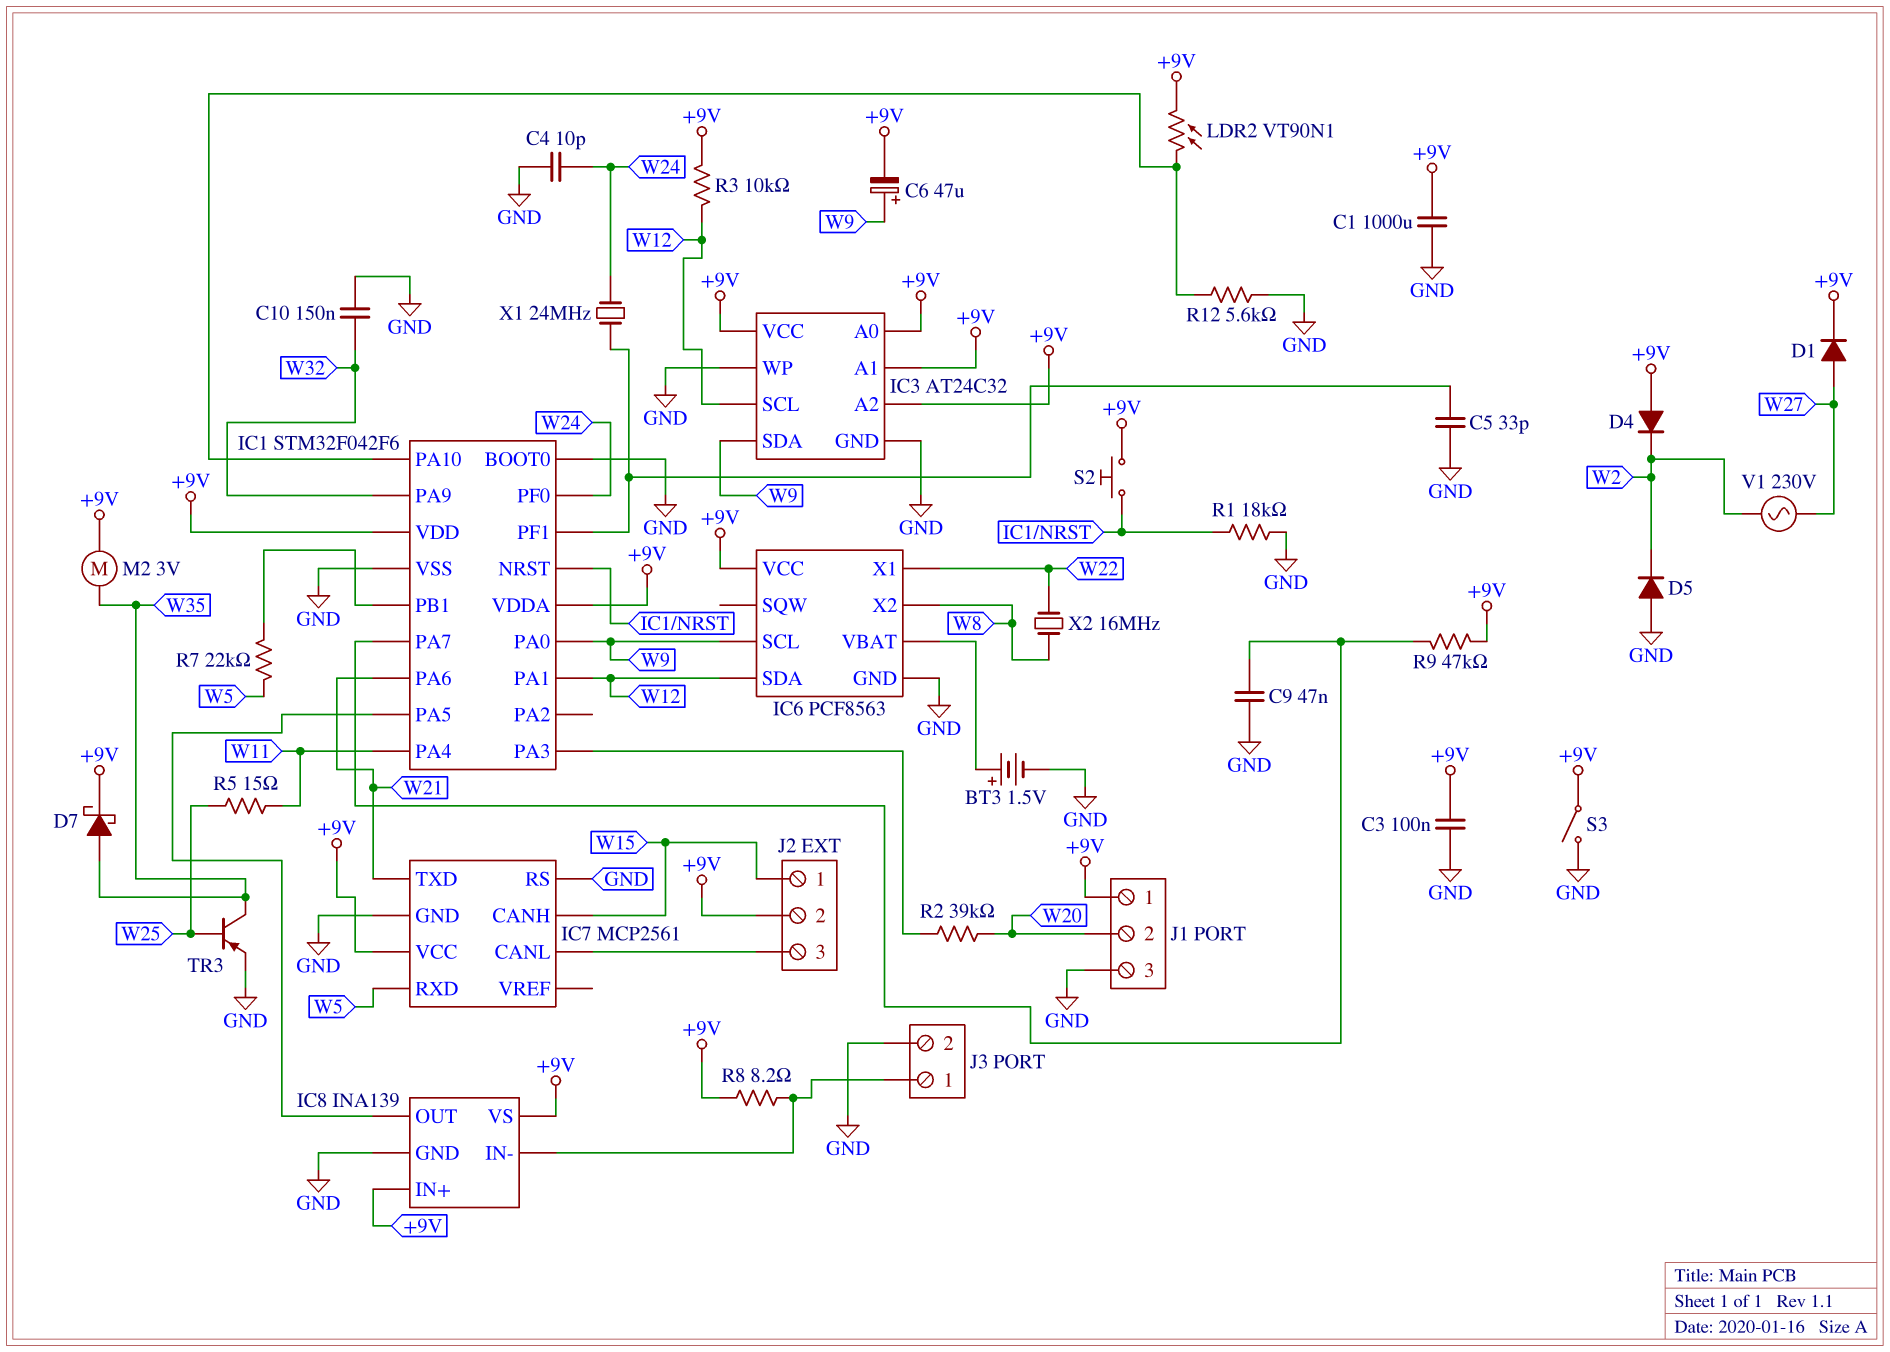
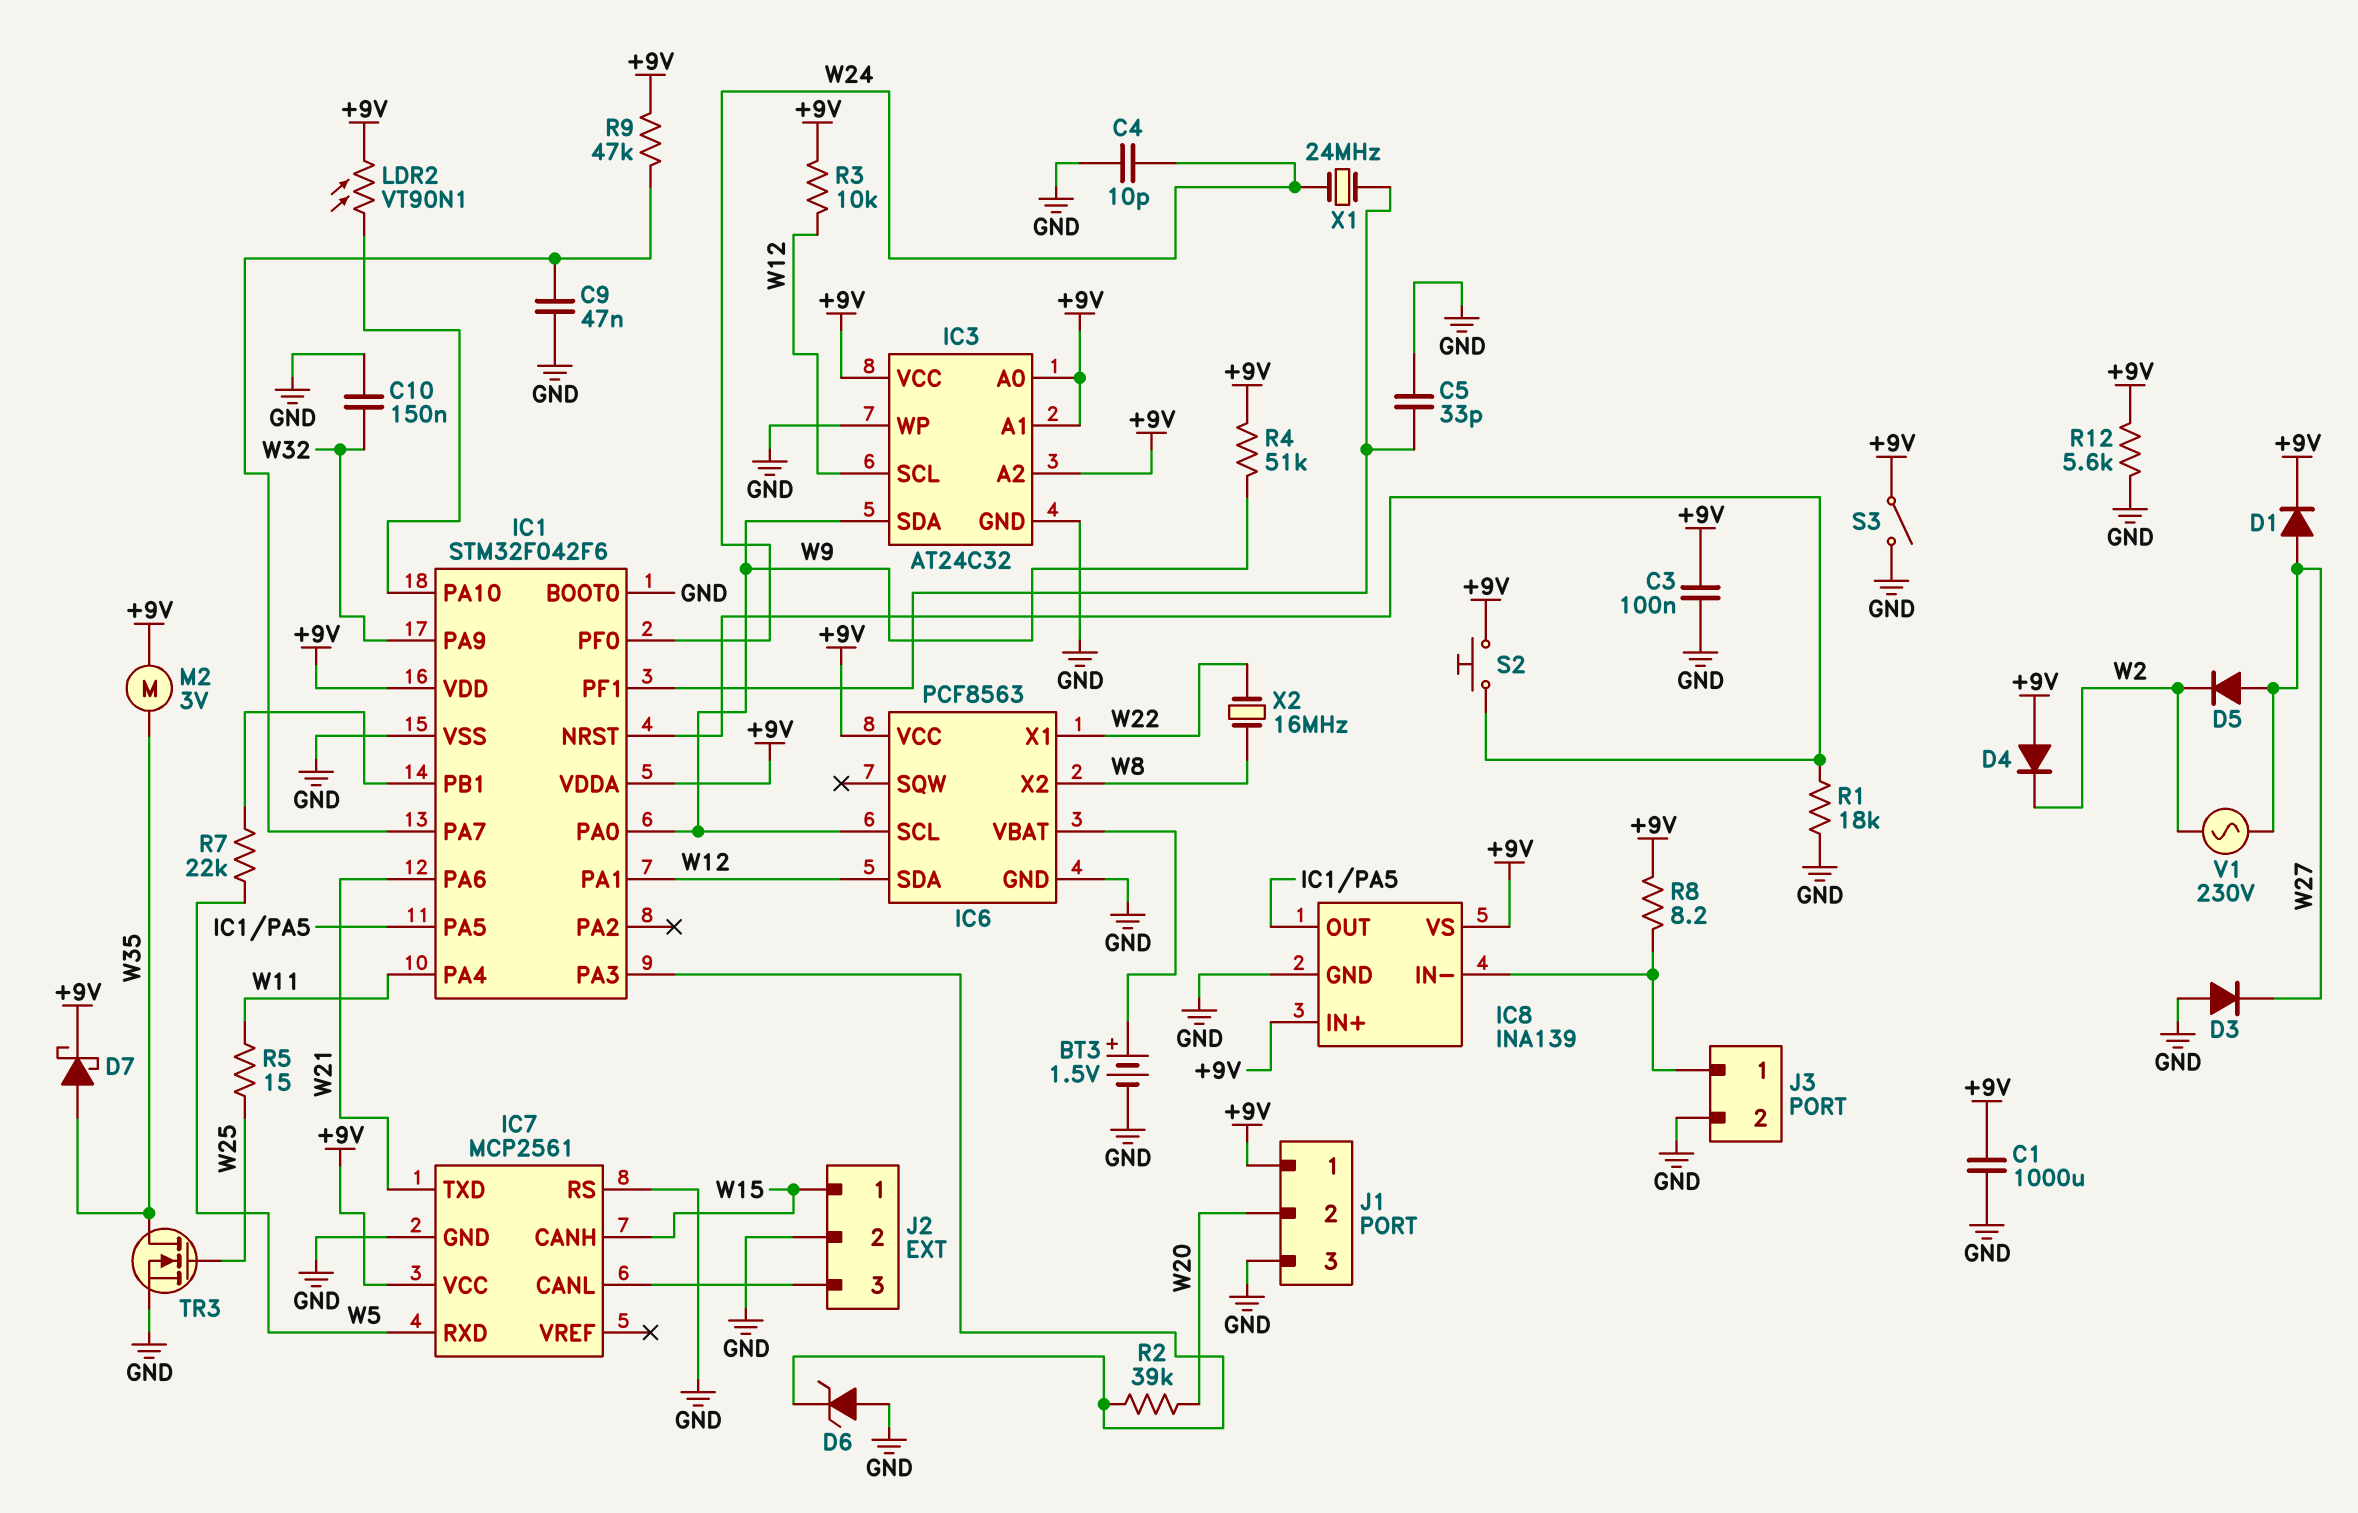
C6: 47uF (plus W9, minus +9V) -> none
D3: none -> diode (A GND, K W27)
D5: diode (A GND, K W2) -> diode (A W27, K W2)
D6: none -> zener (A GND, K IC1/PA3)
J2 pin 2: +9V -> GND
R4: none -> 51k (+9V, W9)
R12: 5.6k (GND, IC1/PA10) -> 5.6k (+9V, GND)
TR3: PNP (B W25, C W35, E GND) -> NMOS (G W25, D W35, S GND)

